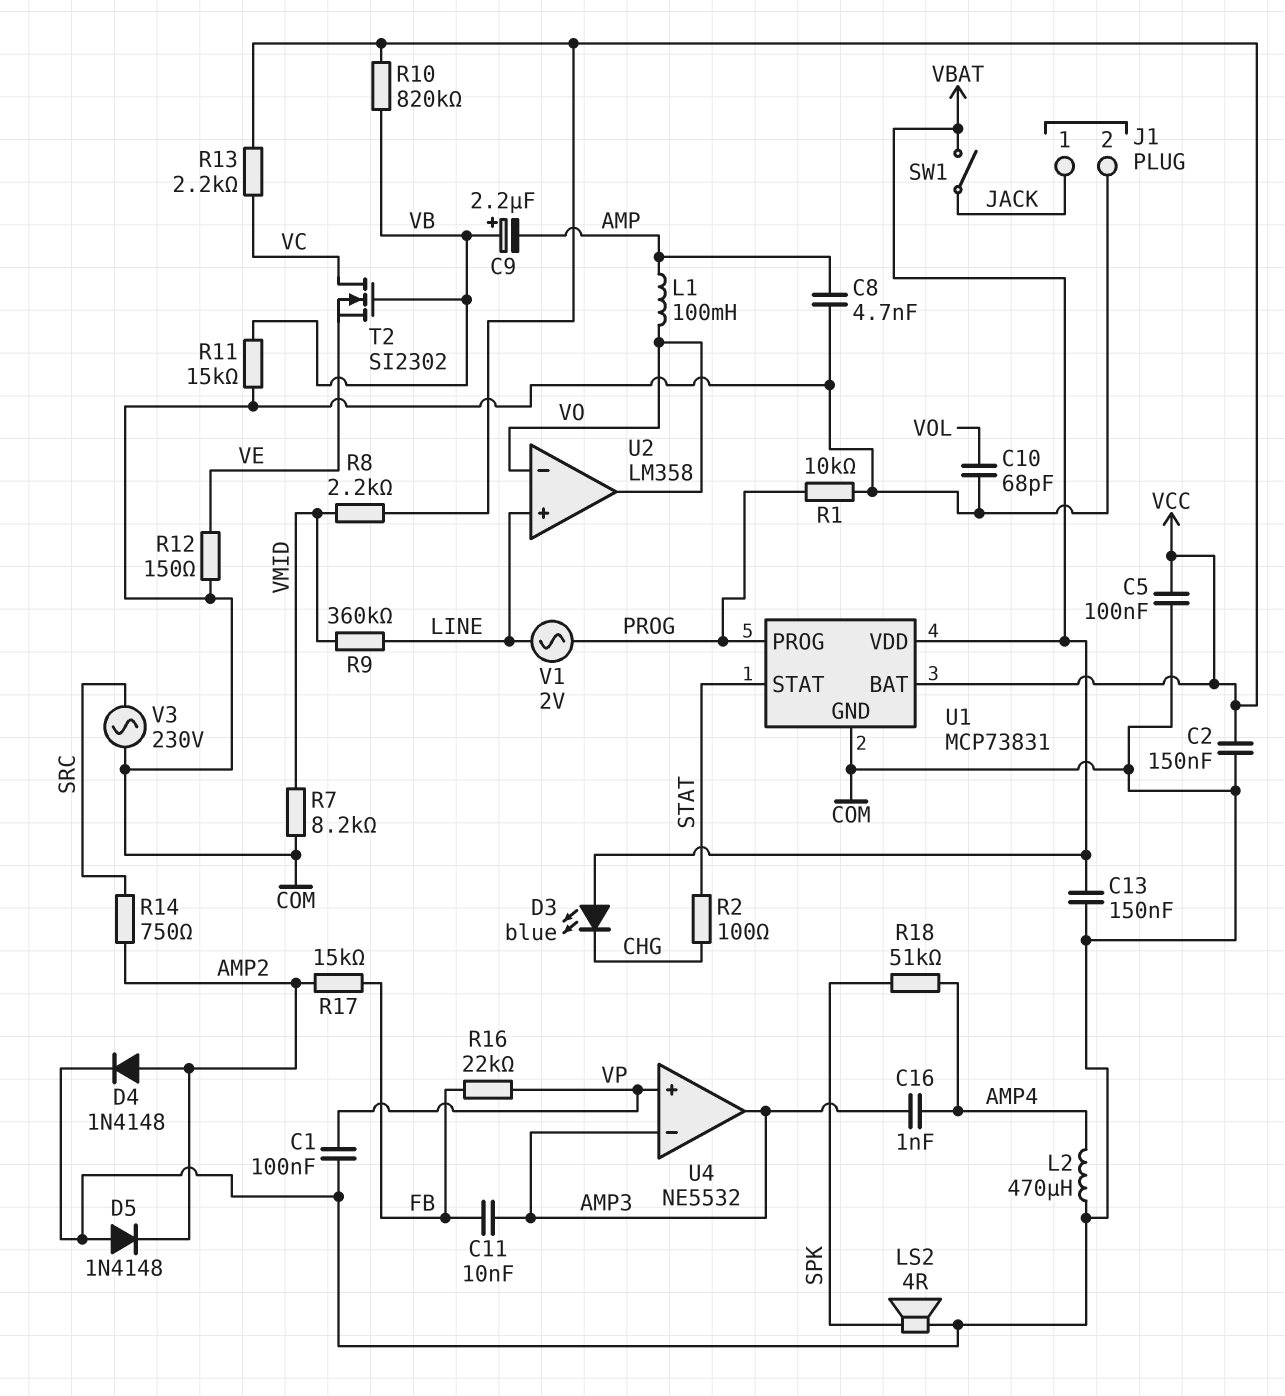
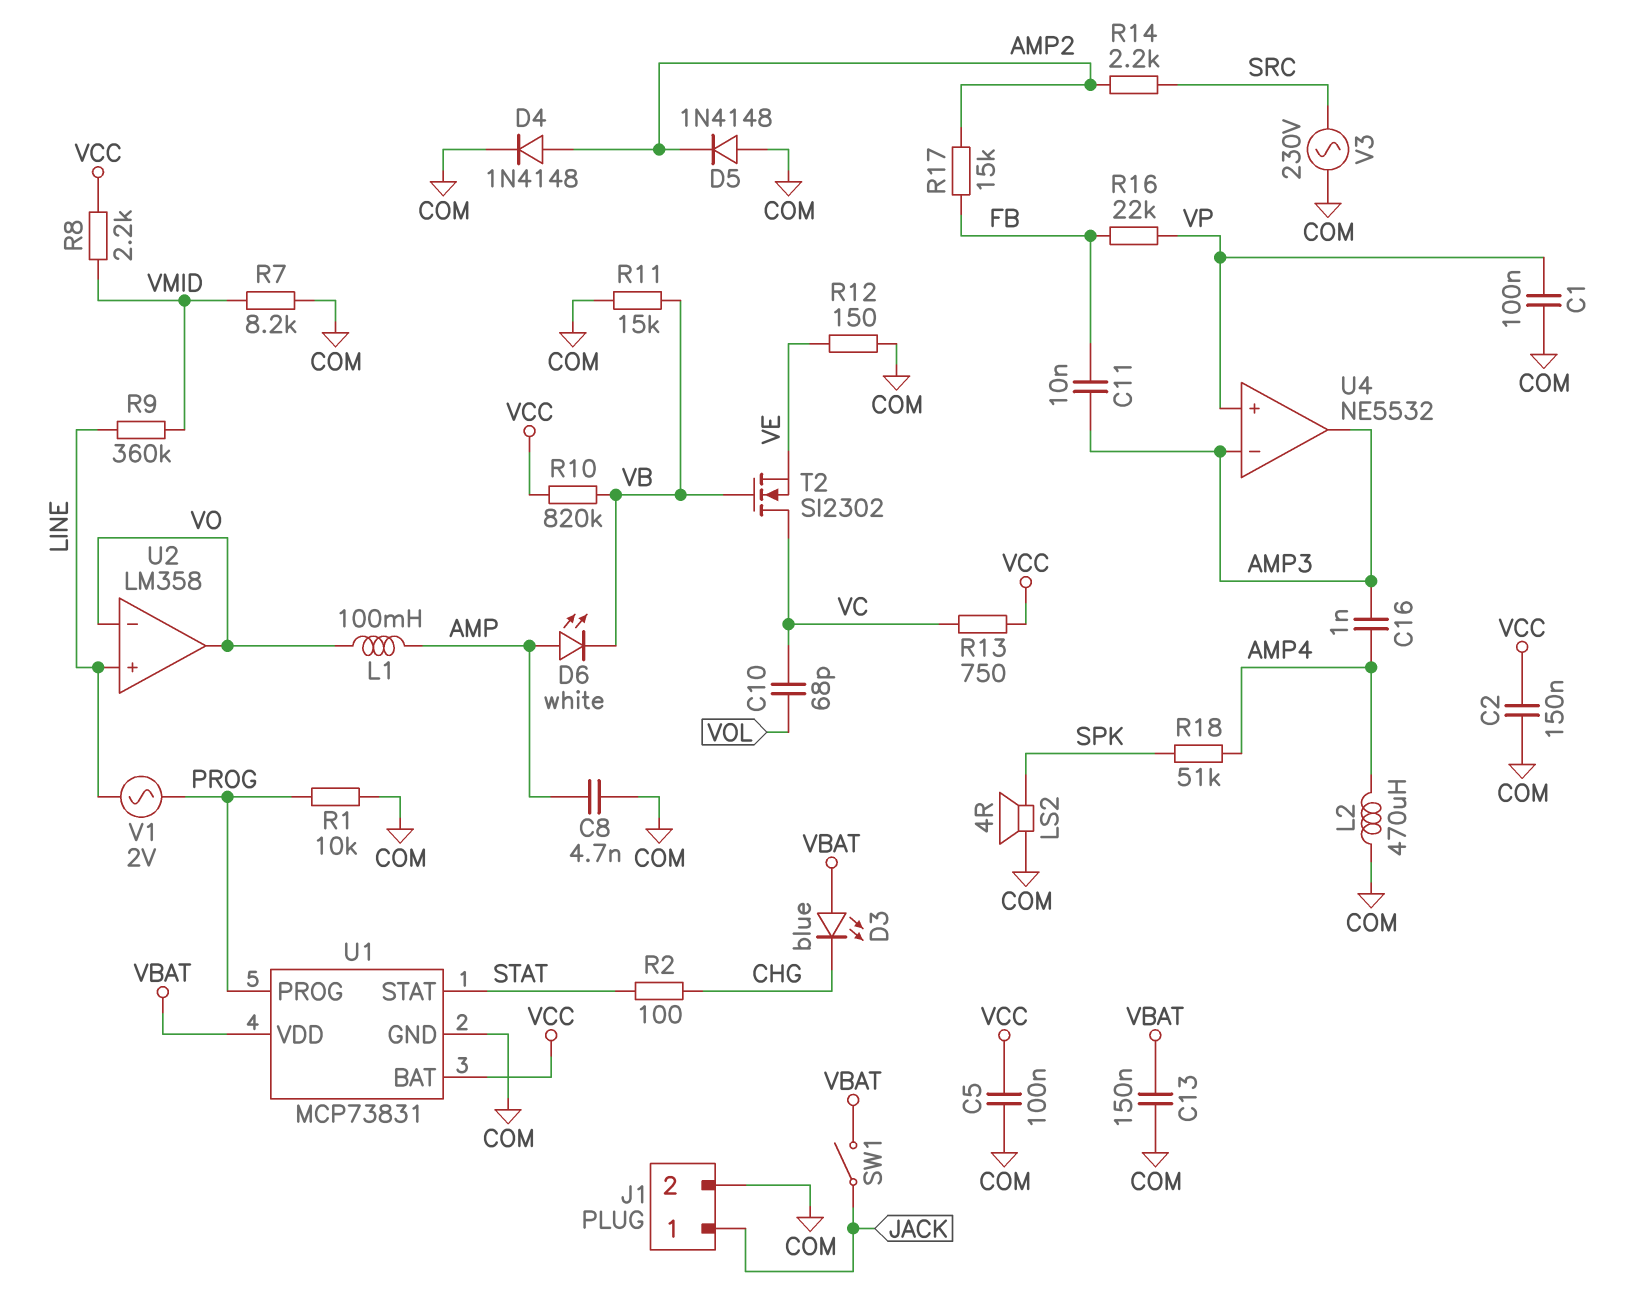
C9: 2.2uF (plus VB, minus AMP) -> none
C10: 68pF (COM, VOL) -> 68pF (VC, VOL)
D6: none -> LED white (A AMP, K VB)
R13: 2.2k (VC, VCC) -> 750 (VC, VCC)
R14: 750 (AMP2, SRC) -> 2.2k (AMP2, SRC)

